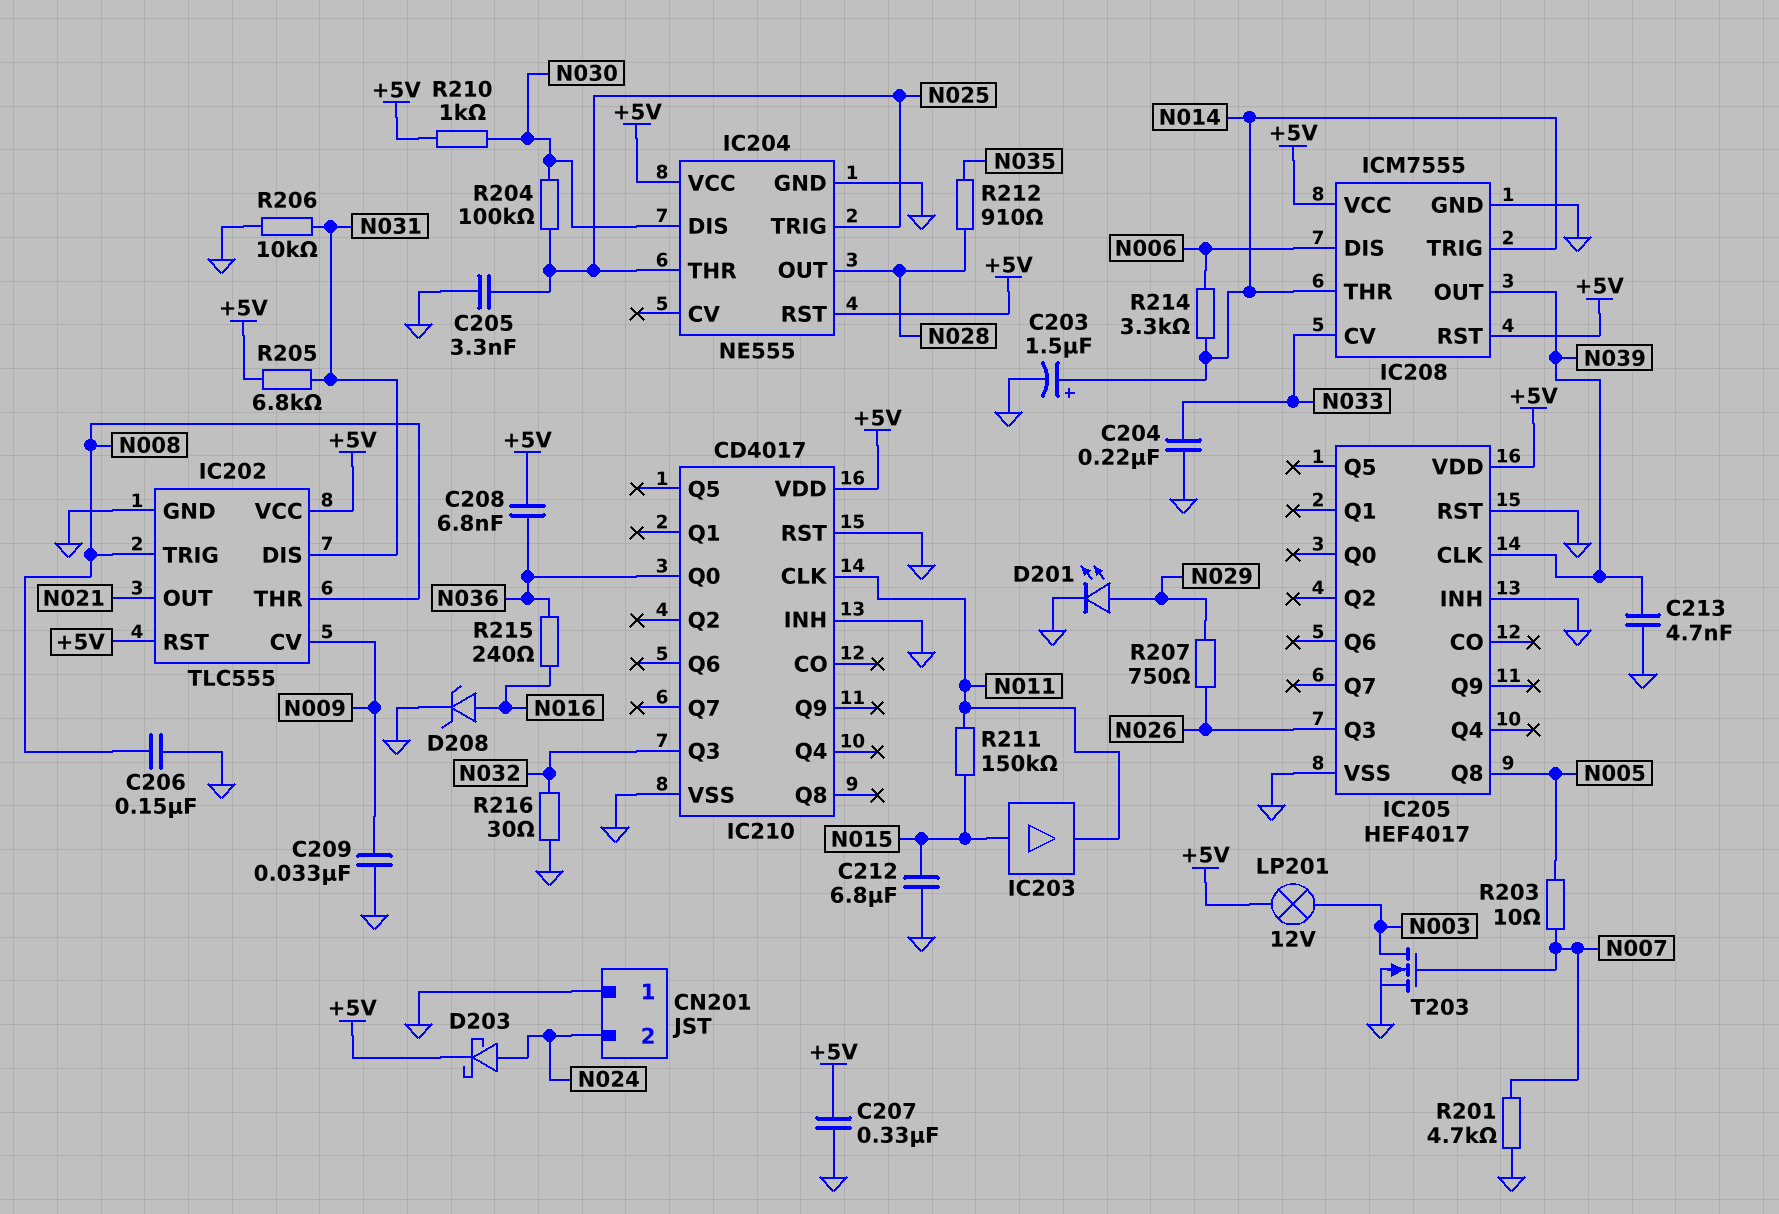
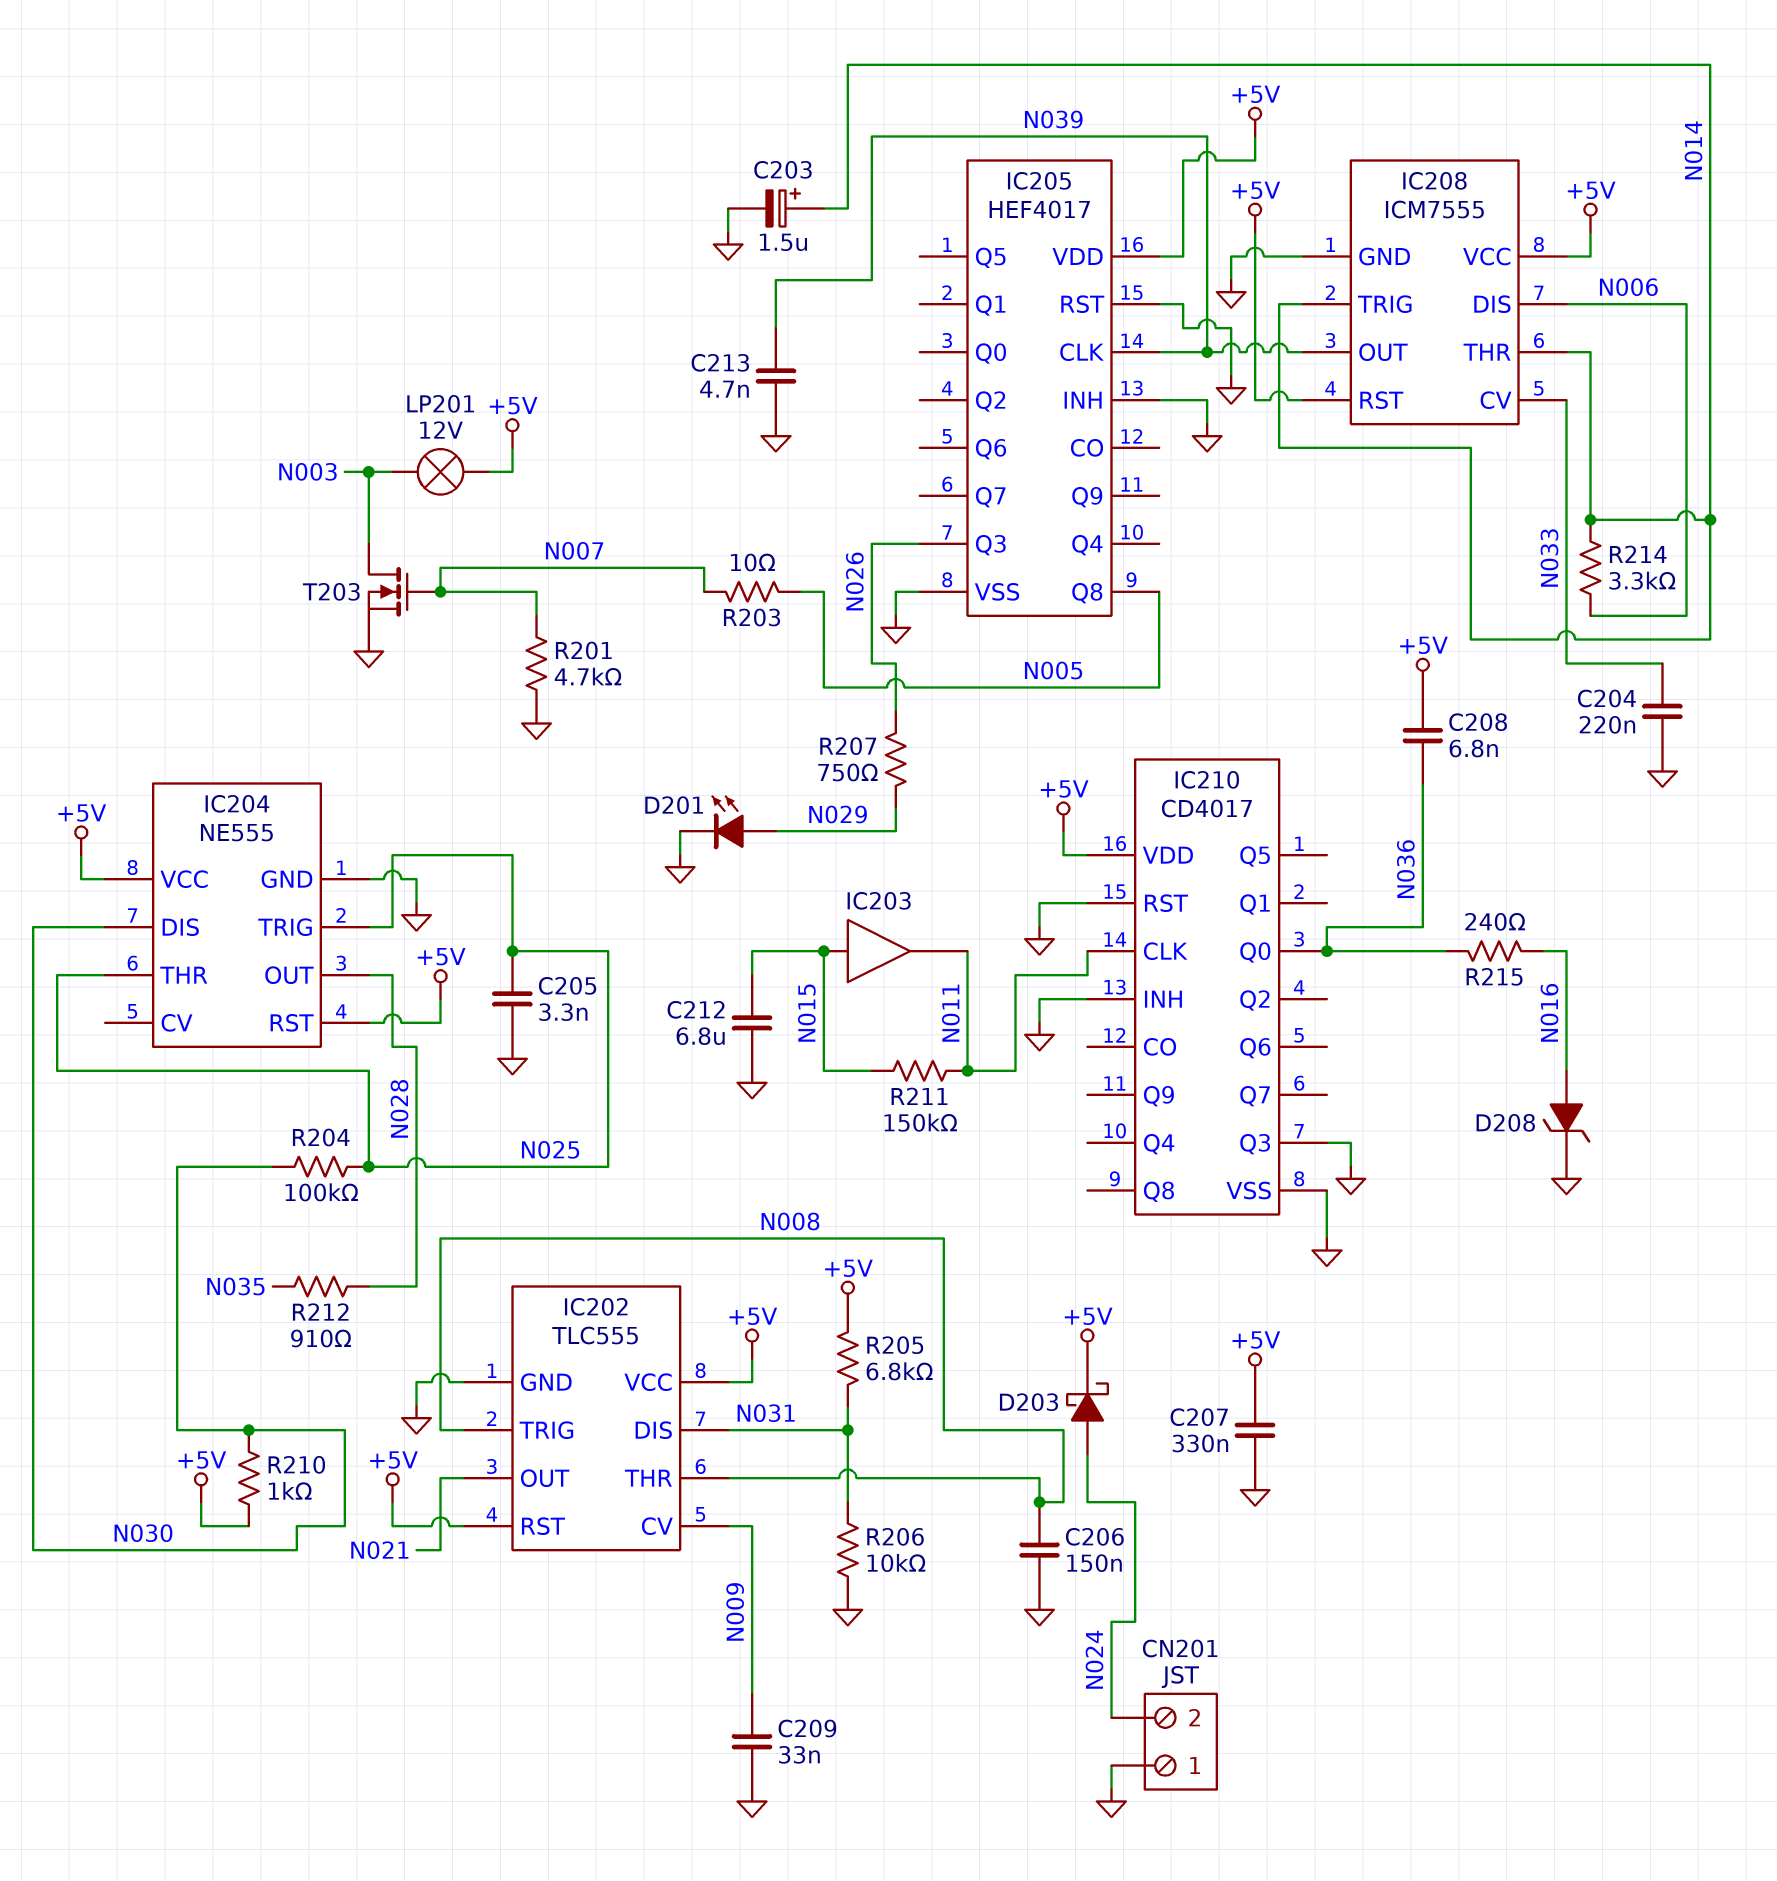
IC210 pin Q3: N032 -> GND
R216: 30 (GND, N032) -> none

